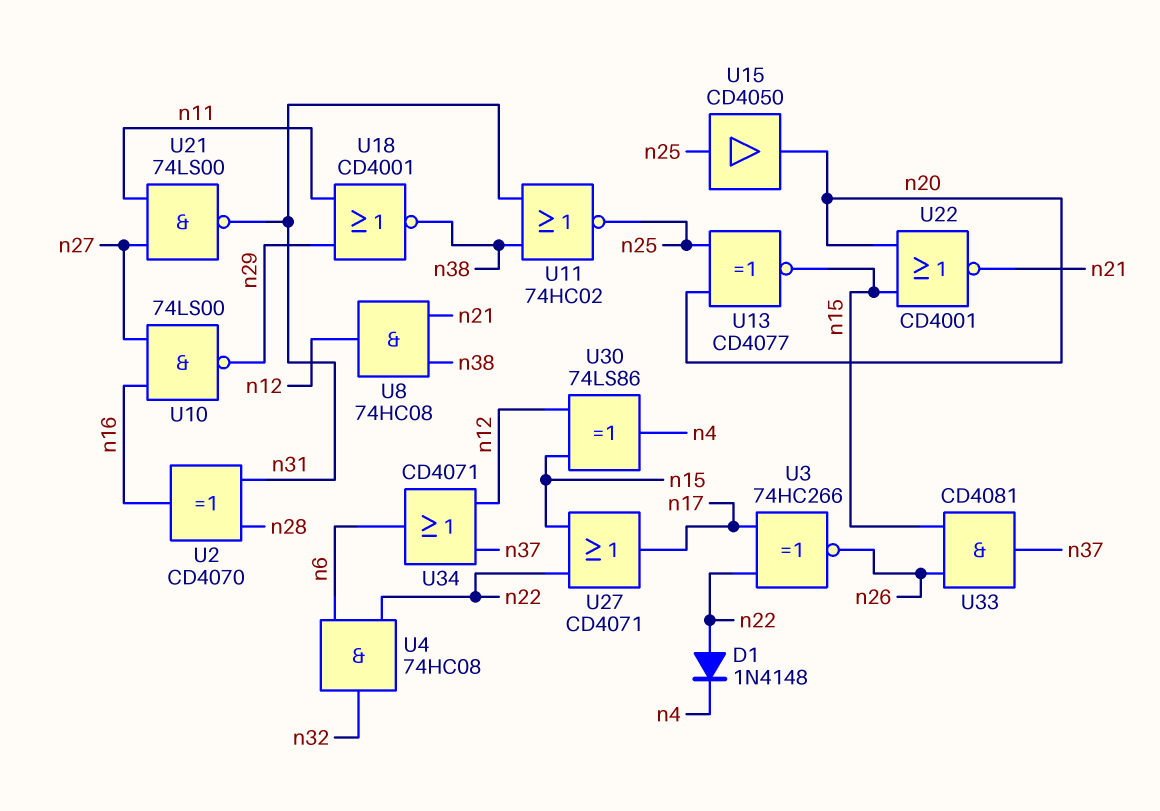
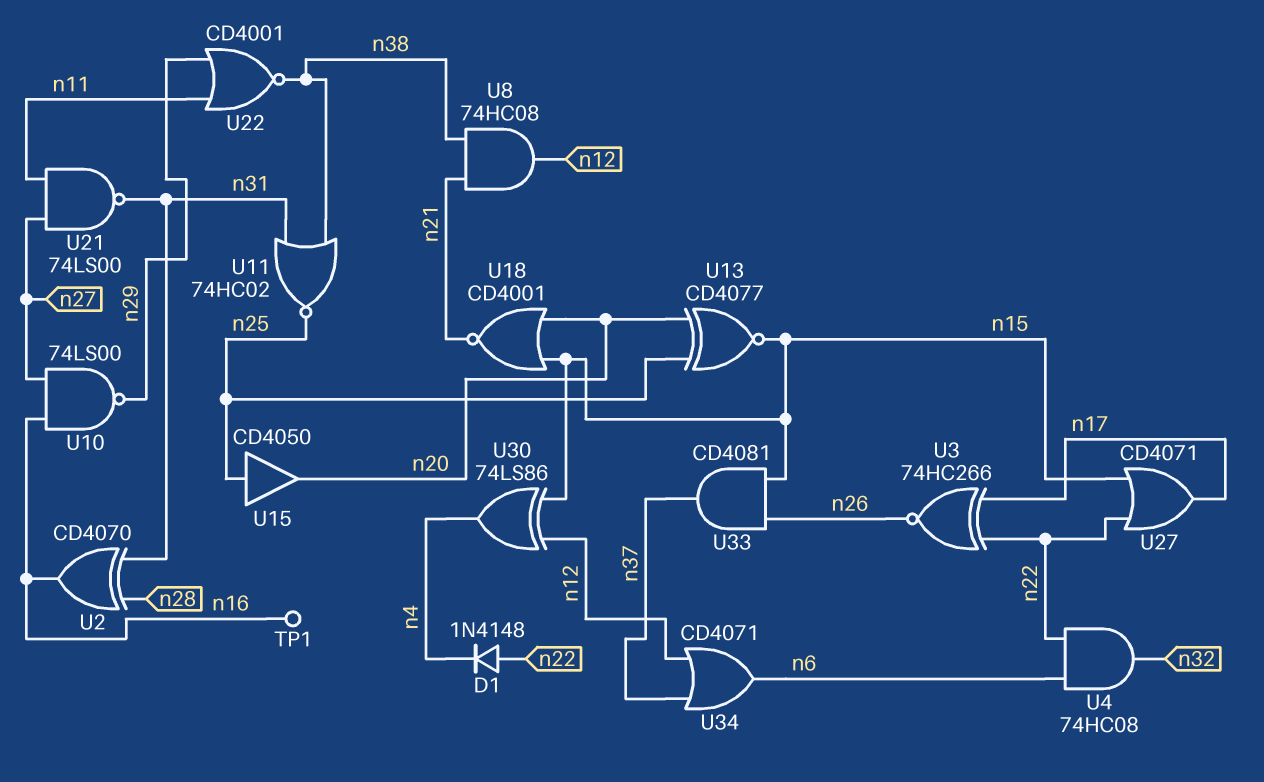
TP1: none -> test point (n16)
U18: NOR CD4001 (in n11, in n29, out n38) -> NOR CD4001 (in n15, in n20, out n21)
U22: NOR CD4001 (in n15, in n20, out n21) -> NOR CD4001 (in n11, in n29, out n38)

